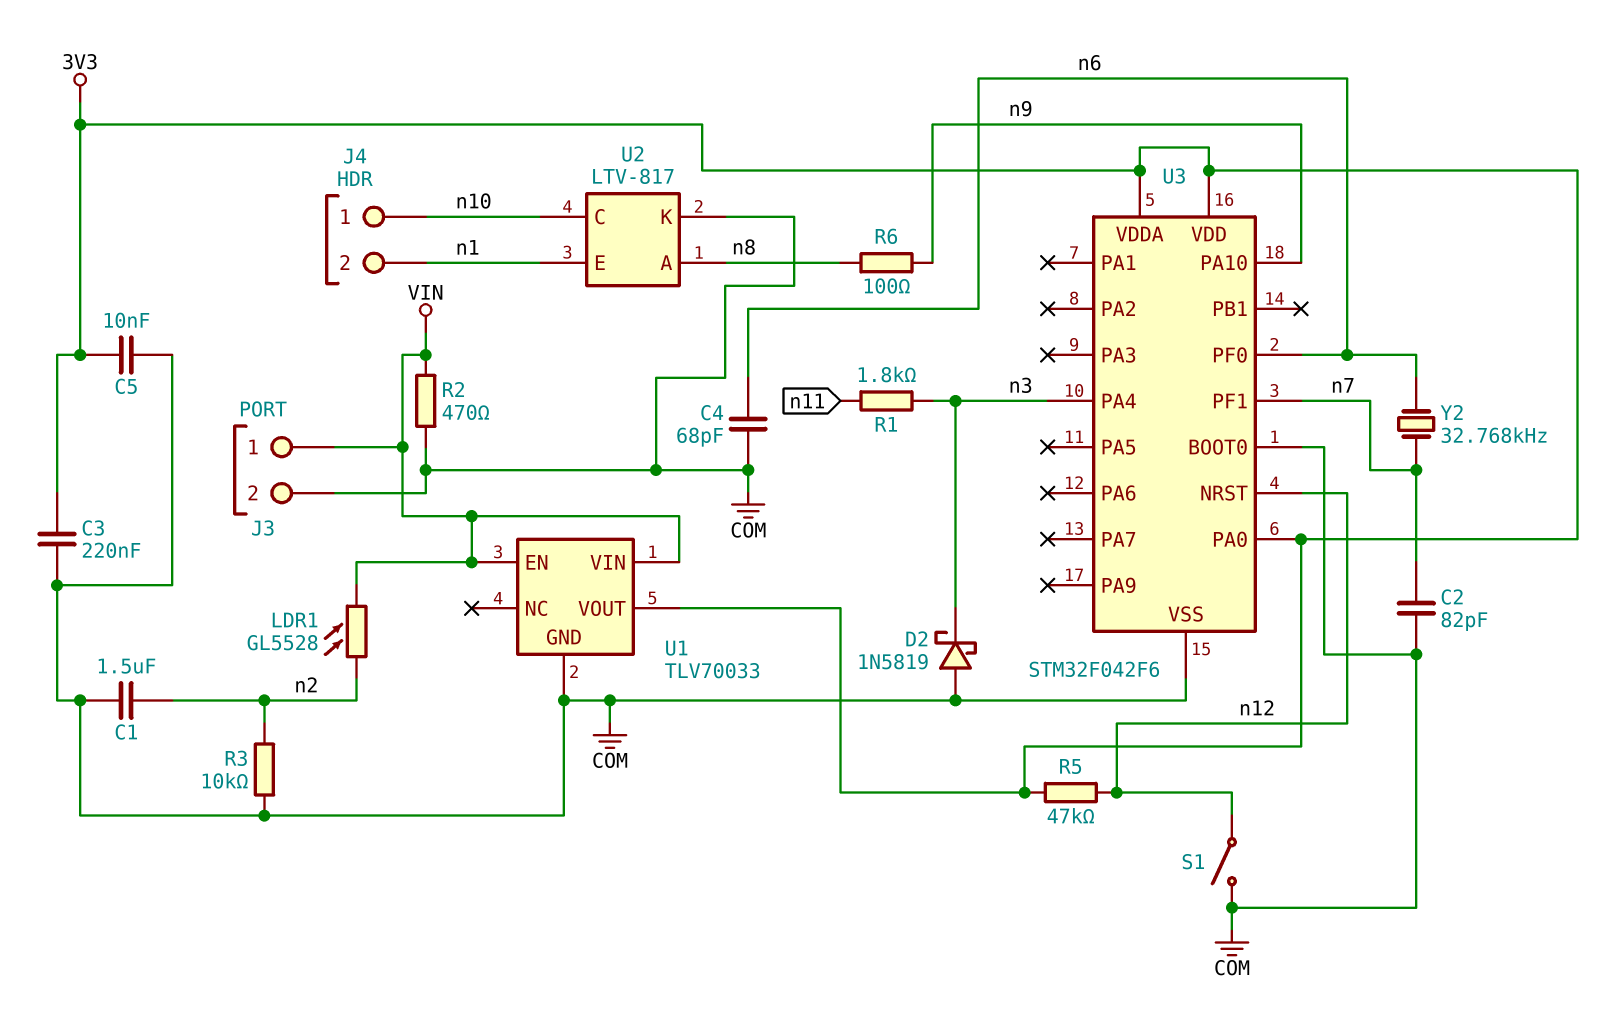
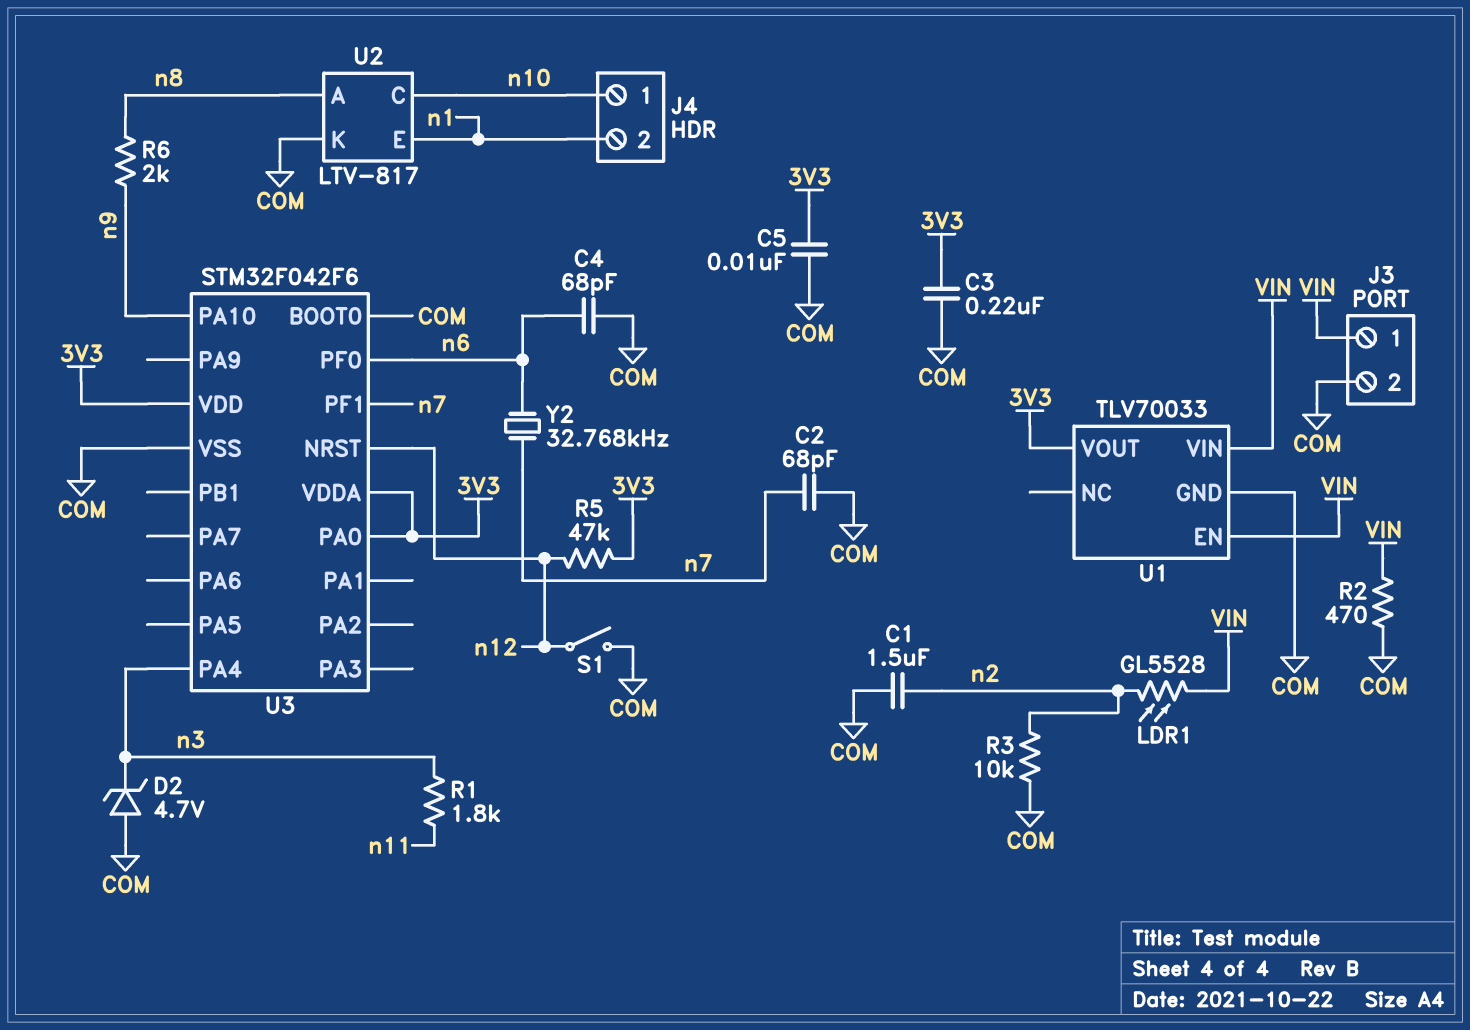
C2: 82pF (COM, n7) -> 68pF (COM, n7)
D2: schottky 1N5819 (A COM, K n3) -> zener 4.7V (A COM, K n3)
R6: 100 (n8, n9) -> 2k (n8, n9)

